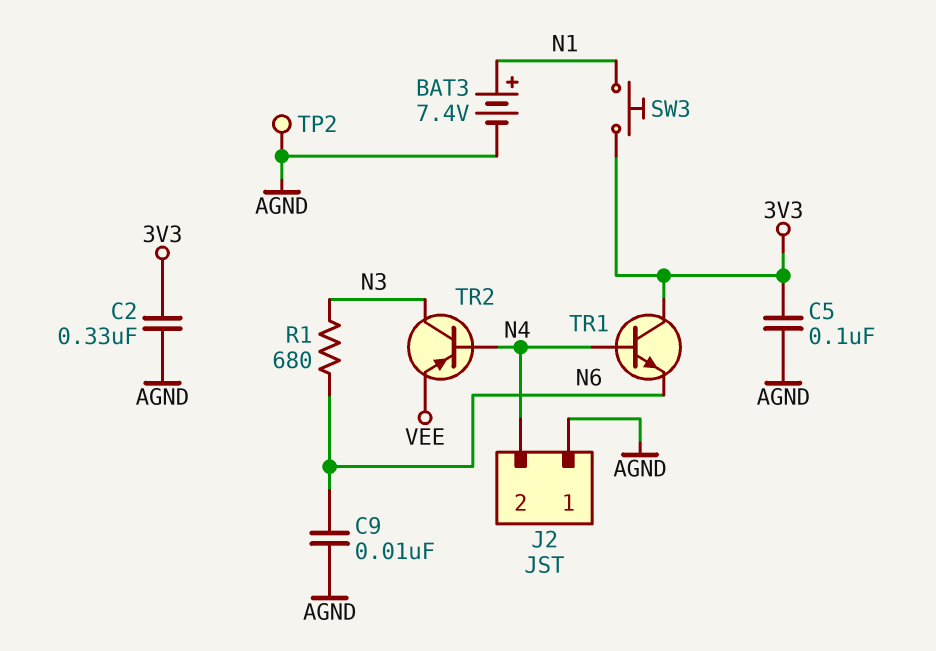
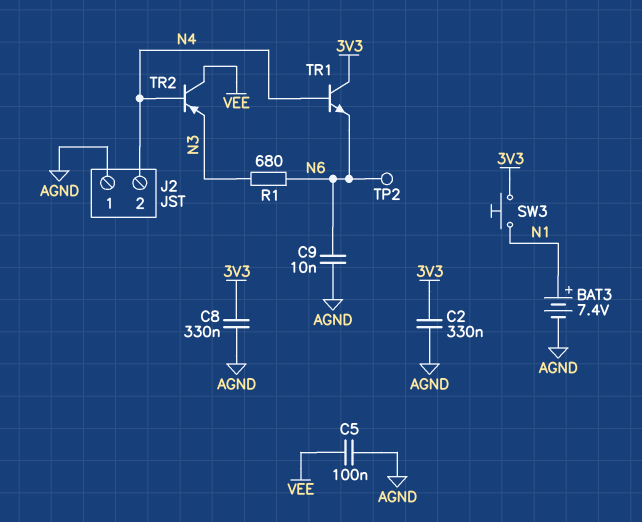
C5: 100nF (3V3, AGND) -> 100nF (AGND, VEE)
C8: none -> 330nF (3V3, AGND)
TP2: test point (AGND) -> test point (N6)
TR2: PNP (B N4, C N3, E VEE) -> PNP (B N4, C VEE, E N3)

